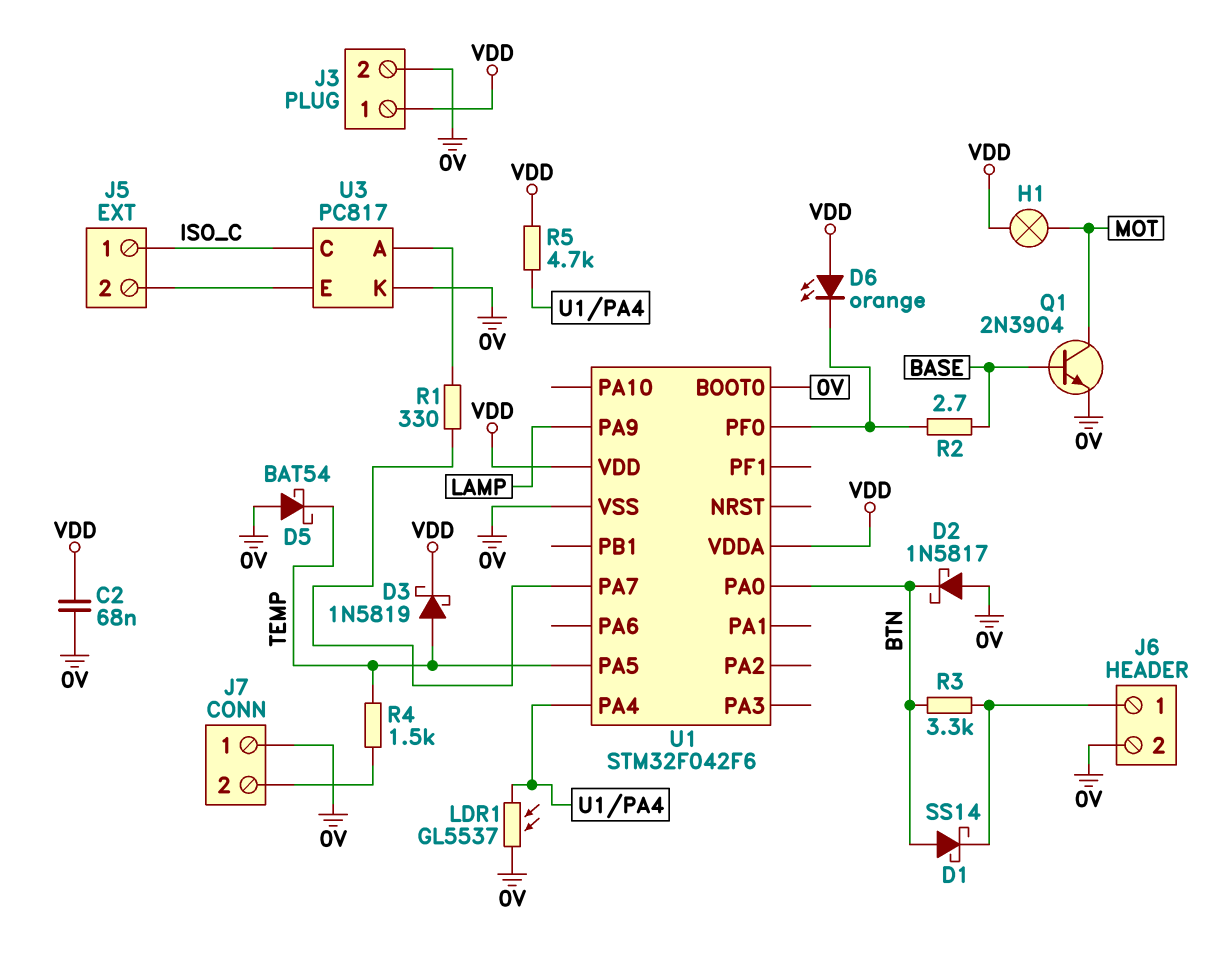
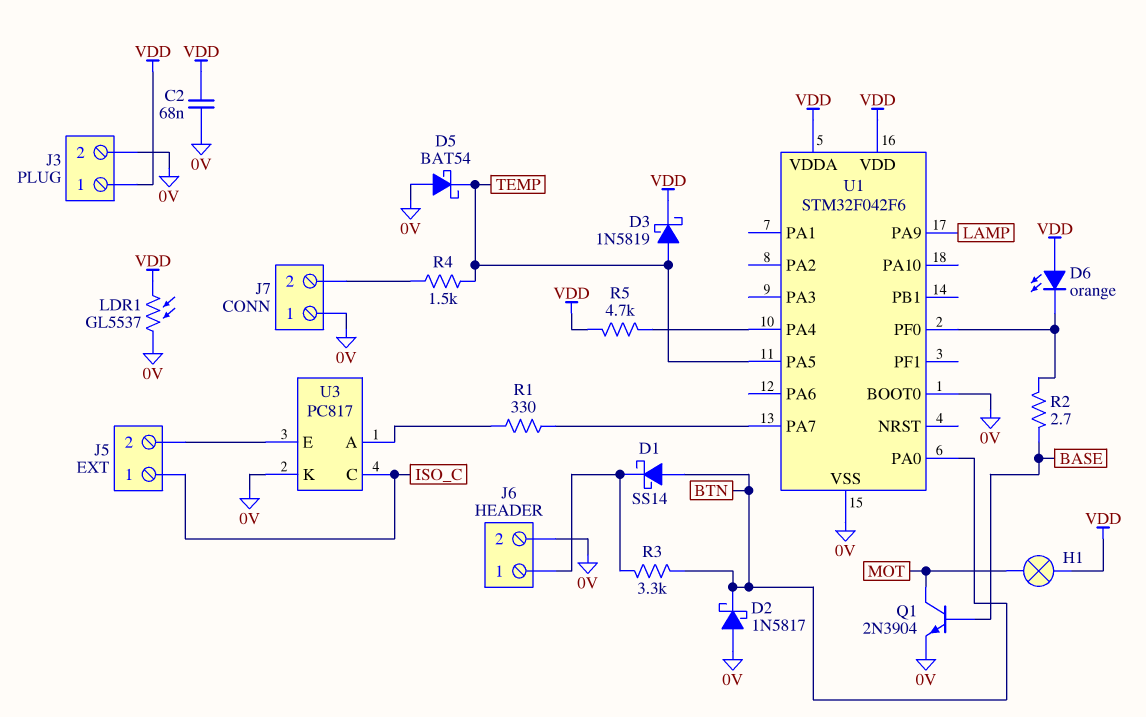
LDR1: GL5537 (0V, U1/PA4) -> GL5537 (0V, VDD)

